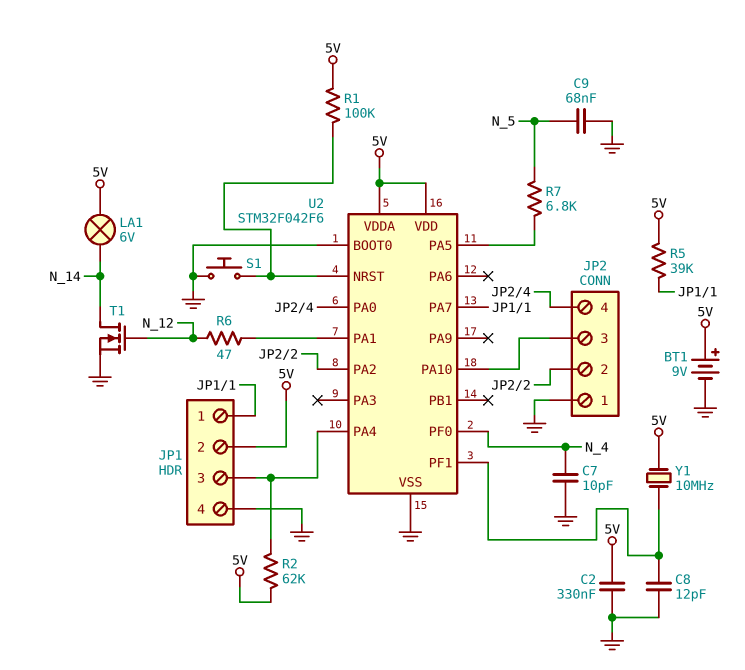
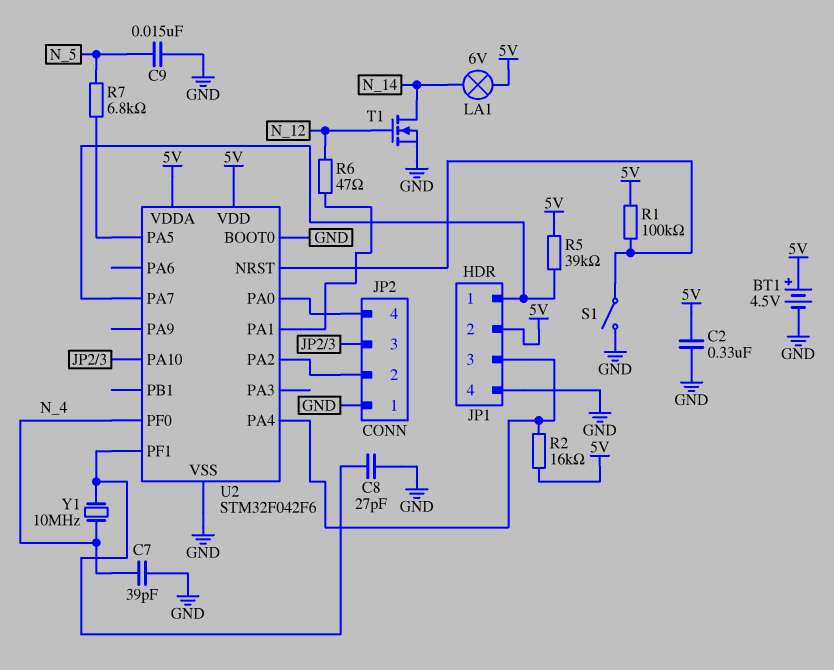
BT1: 9V (plus 5V, minus GND) -> 4.5V (plus 5V, minus GND)
C7: 10pF (GND, N_4) -> 39pF (GND, N_4)
C8: 12pF (GND, U2/PF1) -> 27pF (GND, U2/PF1)
C9: 68nF (GND, N_5) -> 15nF (GND, N_5)
R2: 62k (5V, JP1/3) -> 16k (5V, JP1/3)
S1: button (GND, U2/NRST) -> switch (GND, U2/NRST)
Y1: 10MHz (5V, U2/PF1) -> 10MHz (N_4, U2/PF1)

